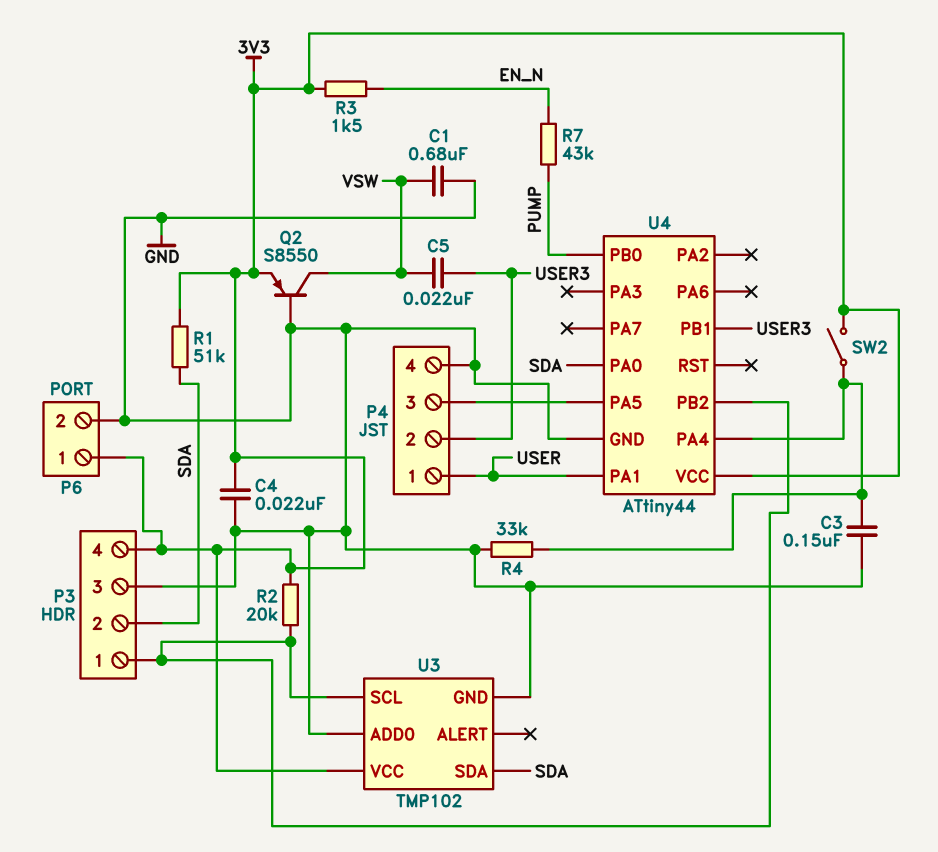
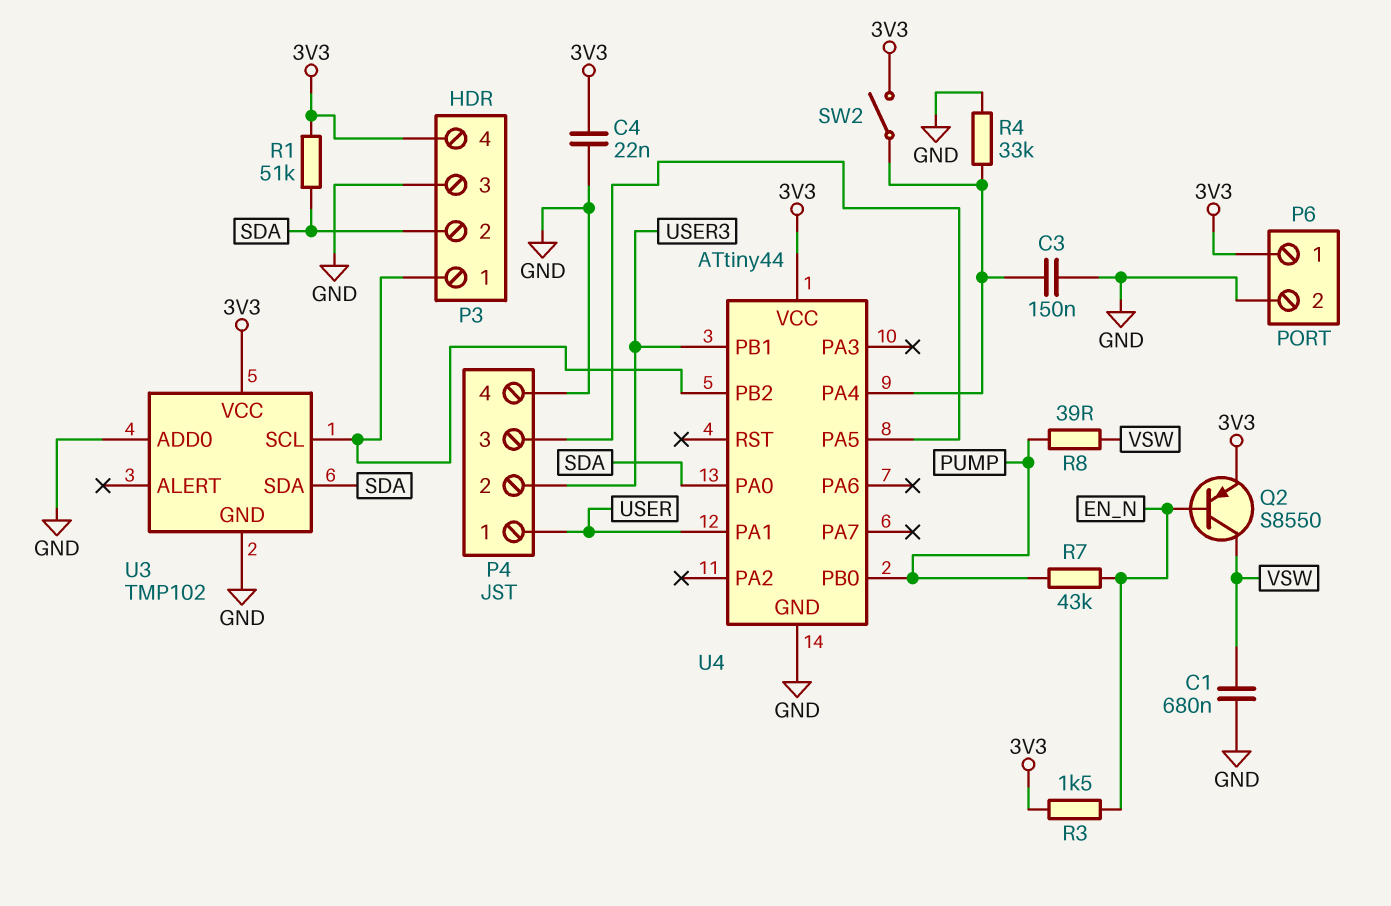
C5: 22nF (USER3, VSW) -> none
Q2: PNP S8550 (B GND, C VSW, E 3V3) -> PNP S8550 (B EN_N, C VSW, E 3V3)
R2: 20k (3V3, P3/1) -> none
R8: none -> 39 (PUMP, VSW)

